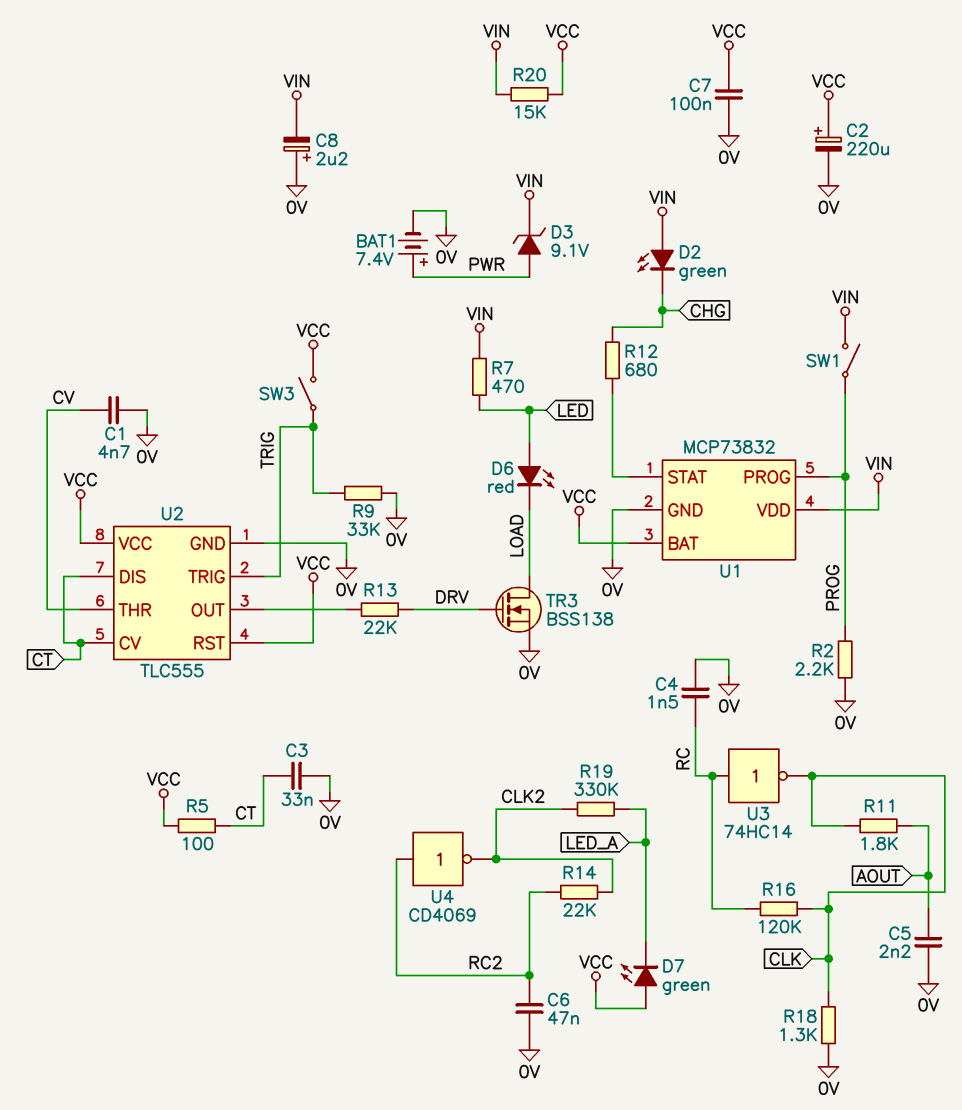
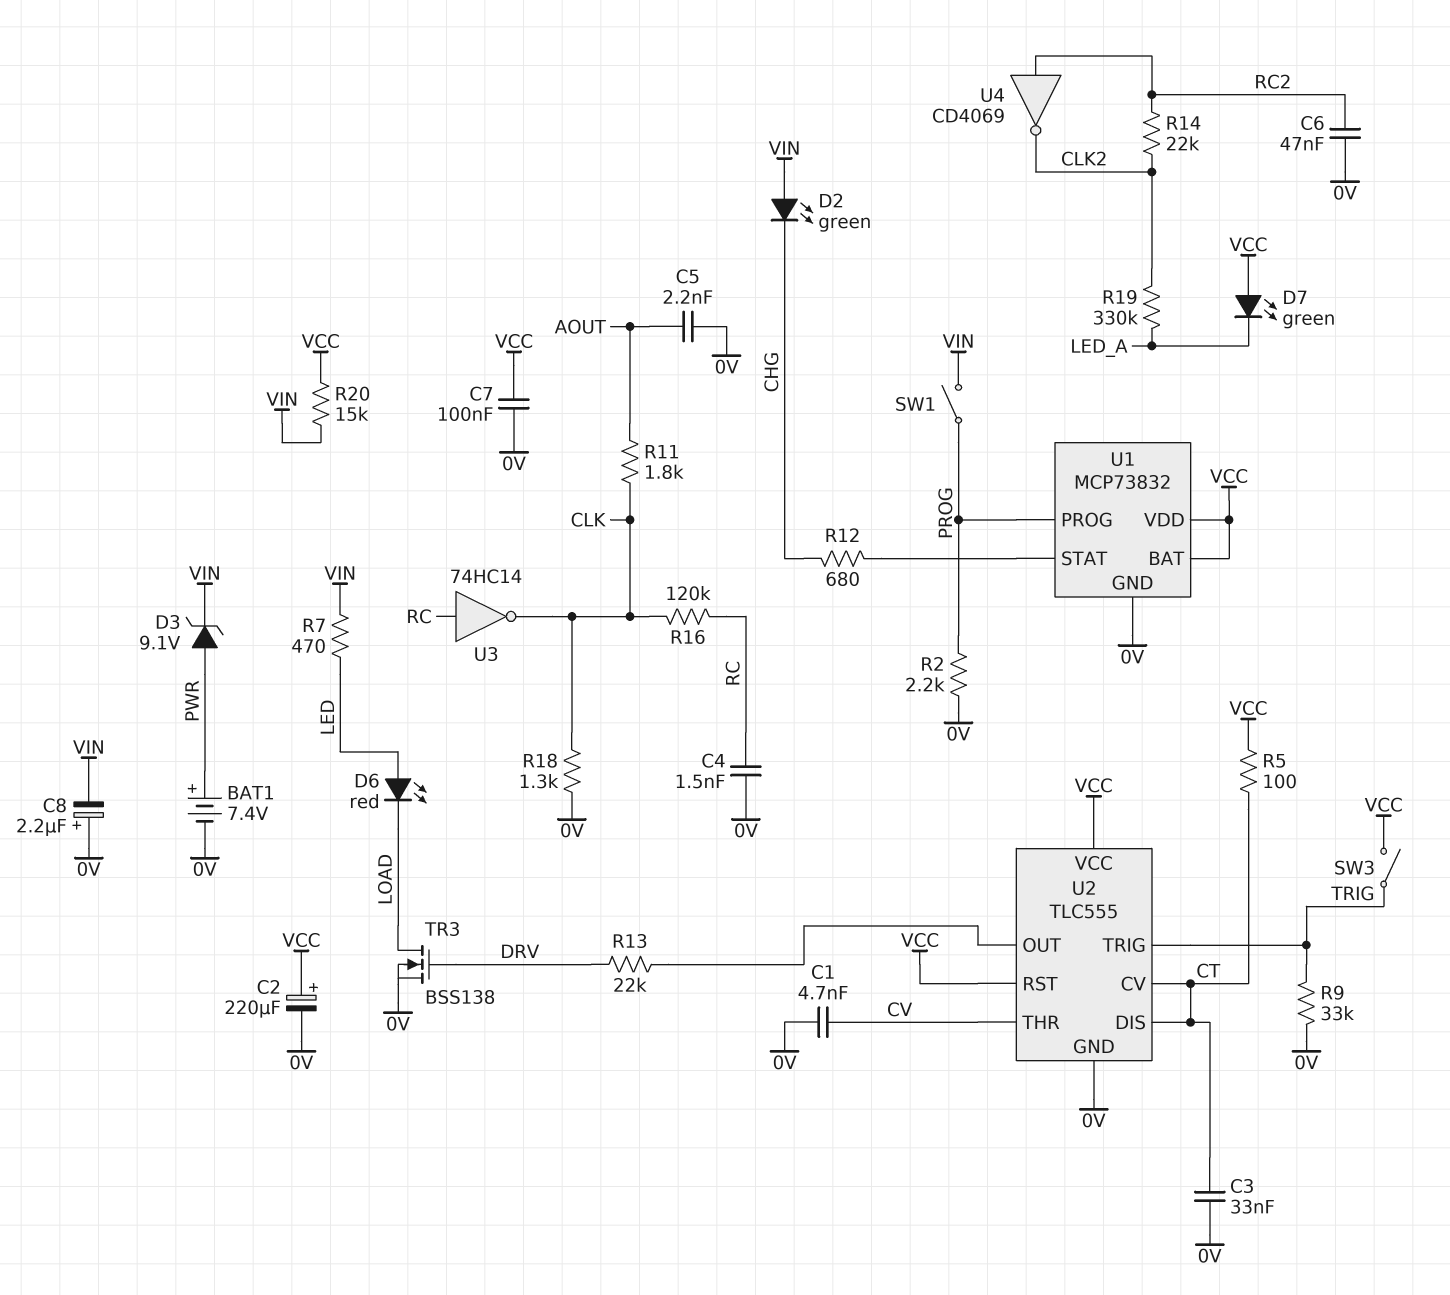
U1 pin VDD: VIN -> VCC

